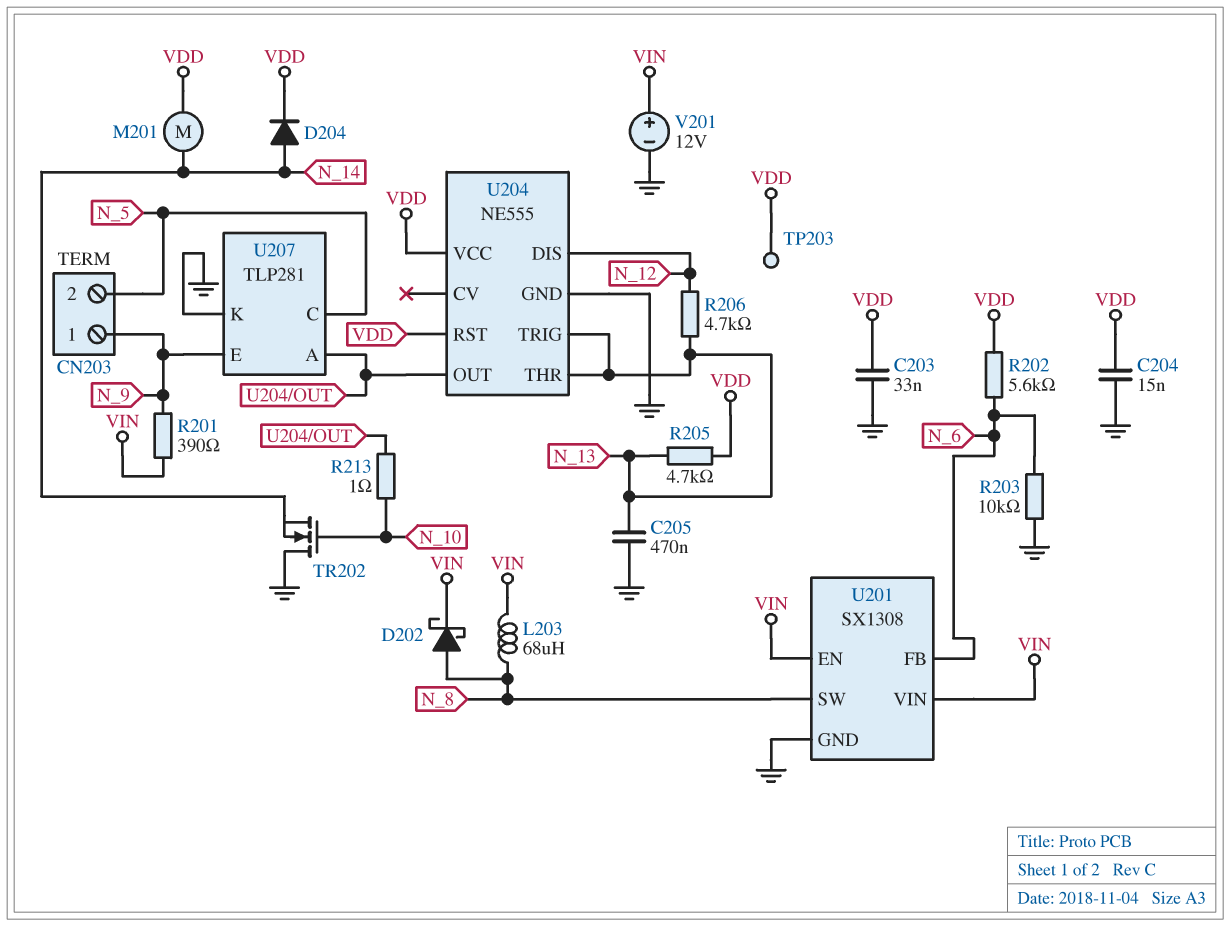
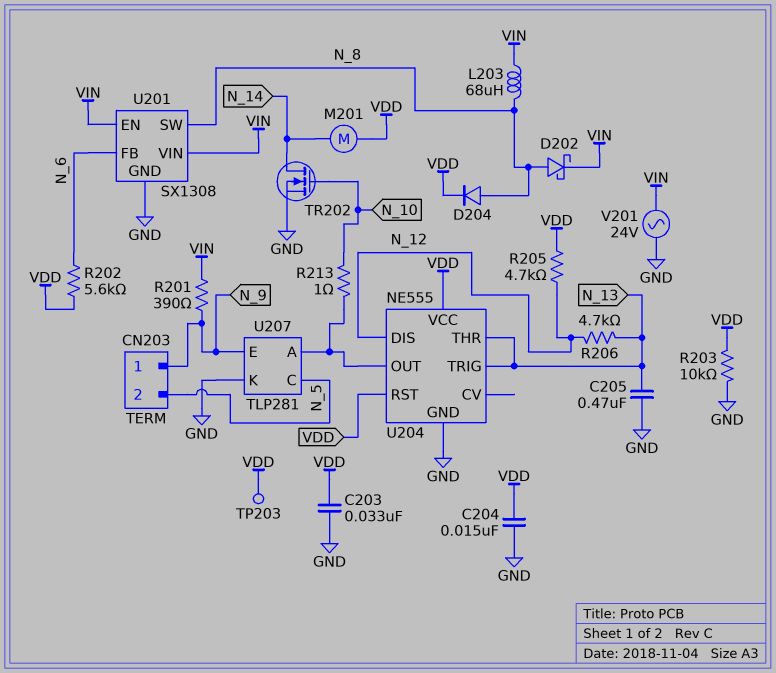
D204: diode (A N_14, K VDD) -> diode (A N_8, K VDD)
R203: 10k (GND, N_6) -> 10k (GND, VDD)
R205: 4.7k (N_13, VDD) -> 4.7k (N_12, VDD)
TR202: NMOS (G N_10, D GND, S N_14) -> NMOS (G N_10, D N_14, S GND)
V201: 12V (plus VIN, minus GND) -> AC 24V (GND, VIN)

